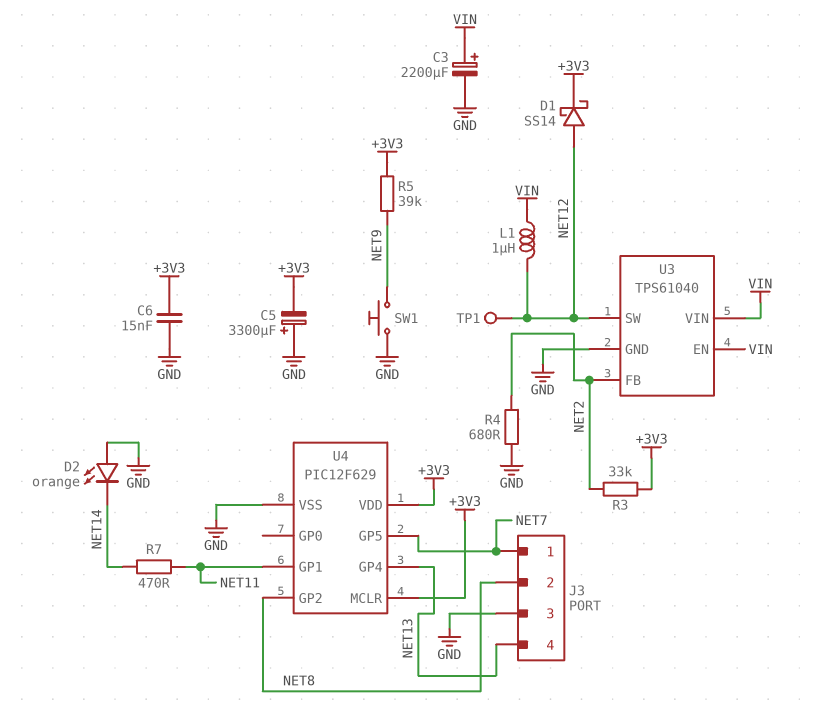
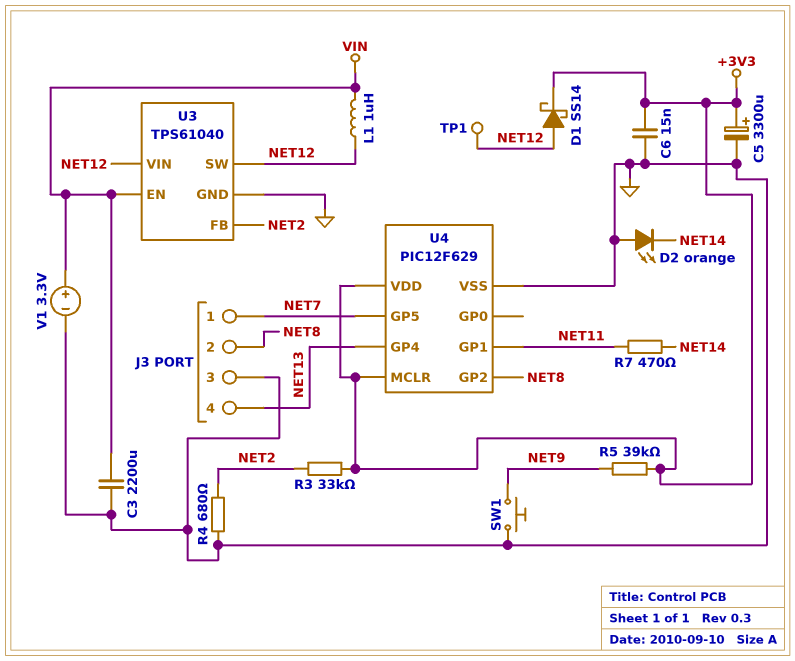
C3: 2200uF (plus VIN, minus GND) -> 2200uF (GND, VIN)
C5: 3300uF (plus GND, minus +3V3) -> 3300uF (plus +3V3, minus GND)
U3 pin VIN: VIN -> NET12
V1: none -> 3.3V (plus VIN, minus GND)

